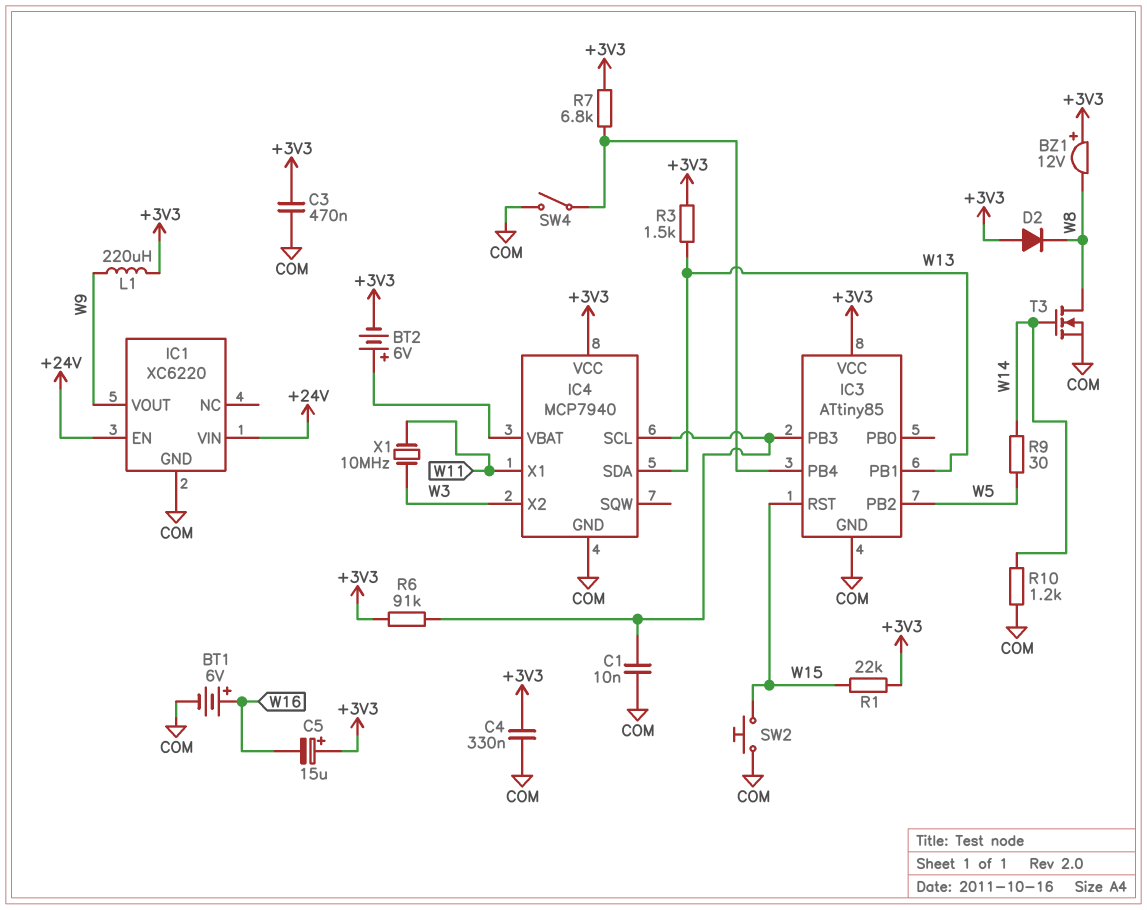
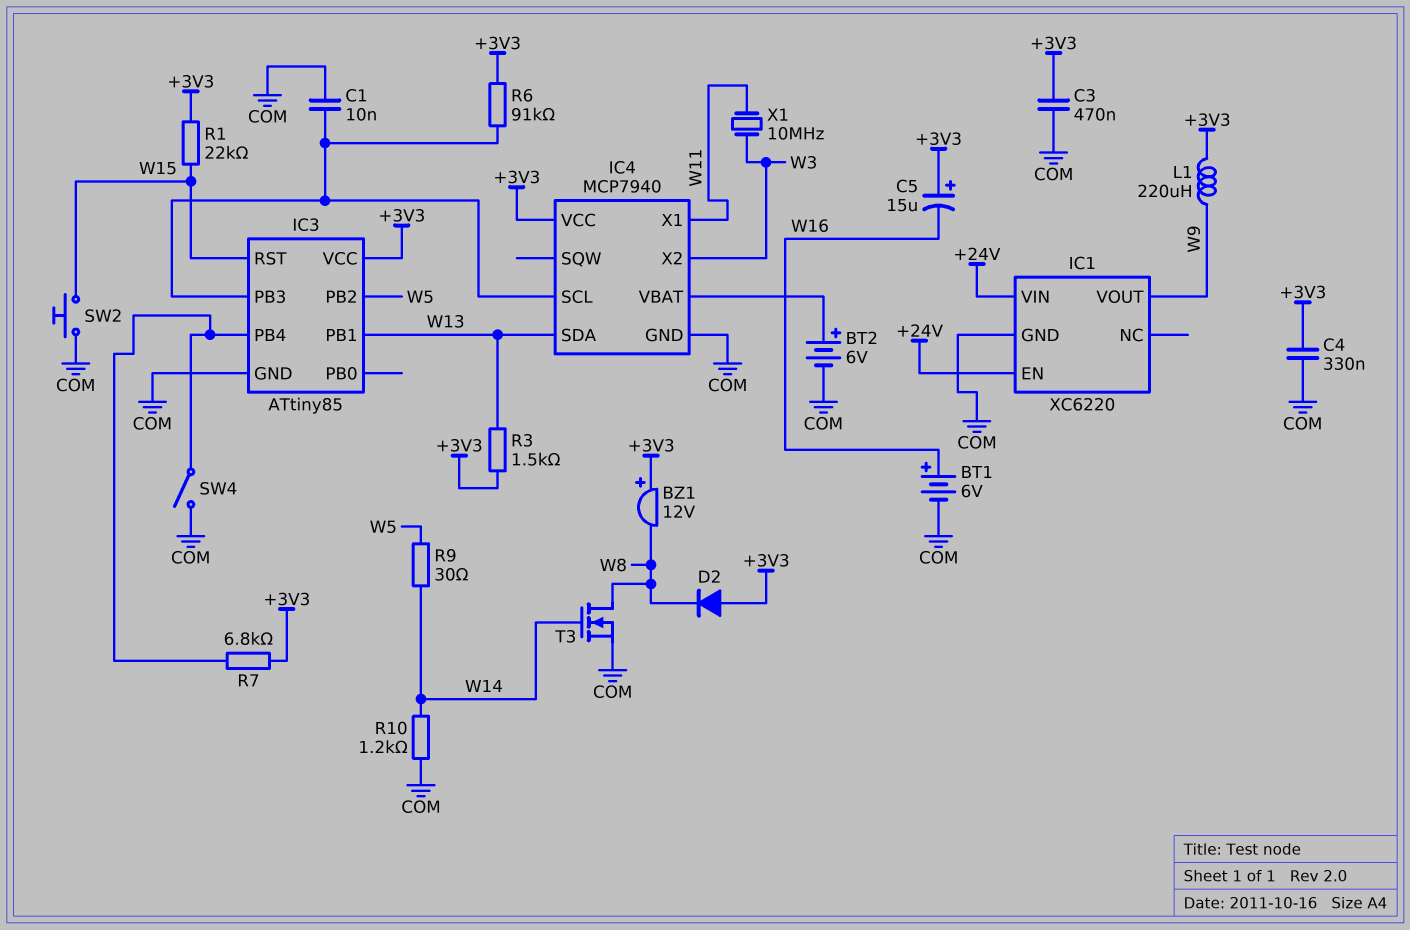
BT2: 6V (plus IC4/VBAT, minus +3V3) -> 6V (plus IC4/VBAT, minus COM)

